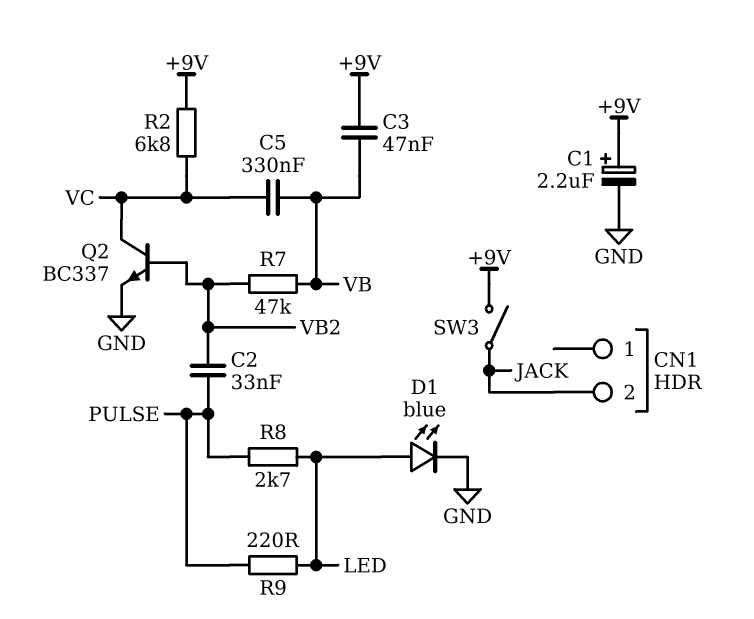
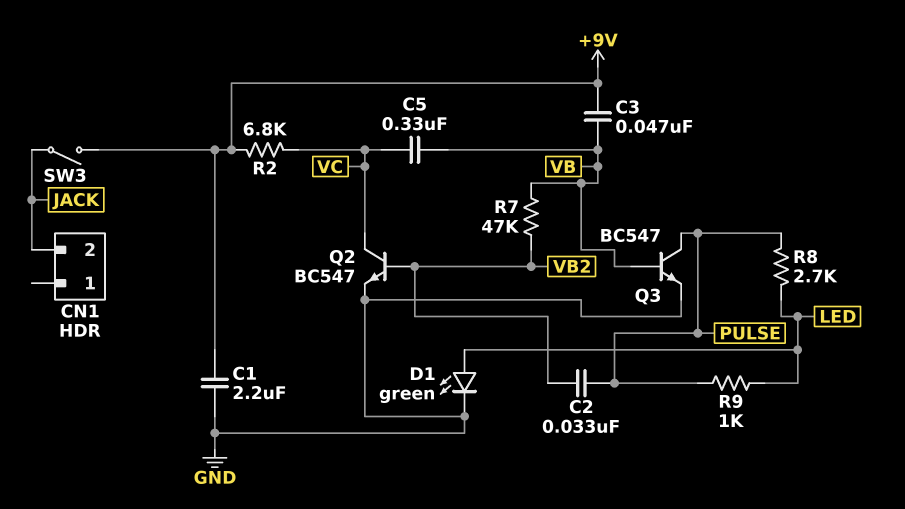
C1: 2.2uF (plus +9V, minus GND) -> 2.2uF (+9V, GND)
D1: LED blue (A LED, K GND) -> LED green (A LED, K GND)
Q2: NPN BC337 (B VB2, C VC, E GND) -> NPN BC547 (B VB2, C VC, E GND)
Q3: none -> NPN BC547 (B VB, C PULSE, E GND)
R9: 220 (LED, PULSE) -> 1k (LED, PULSE)

